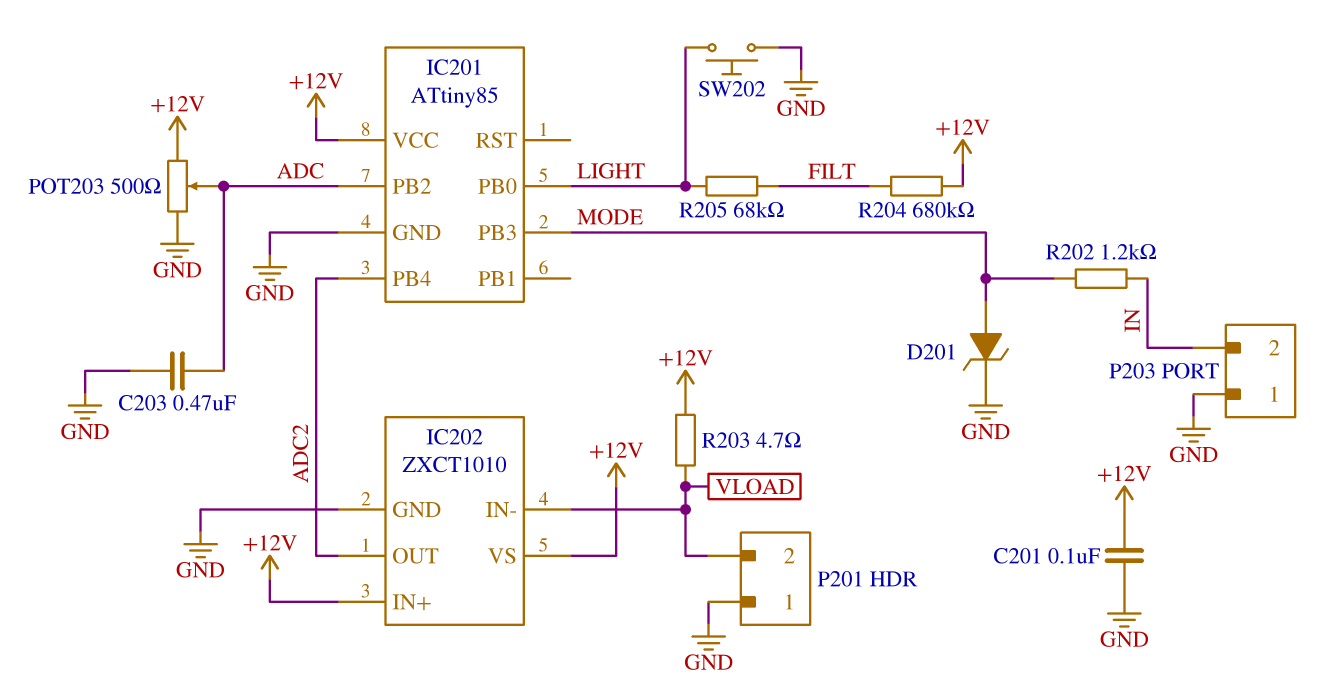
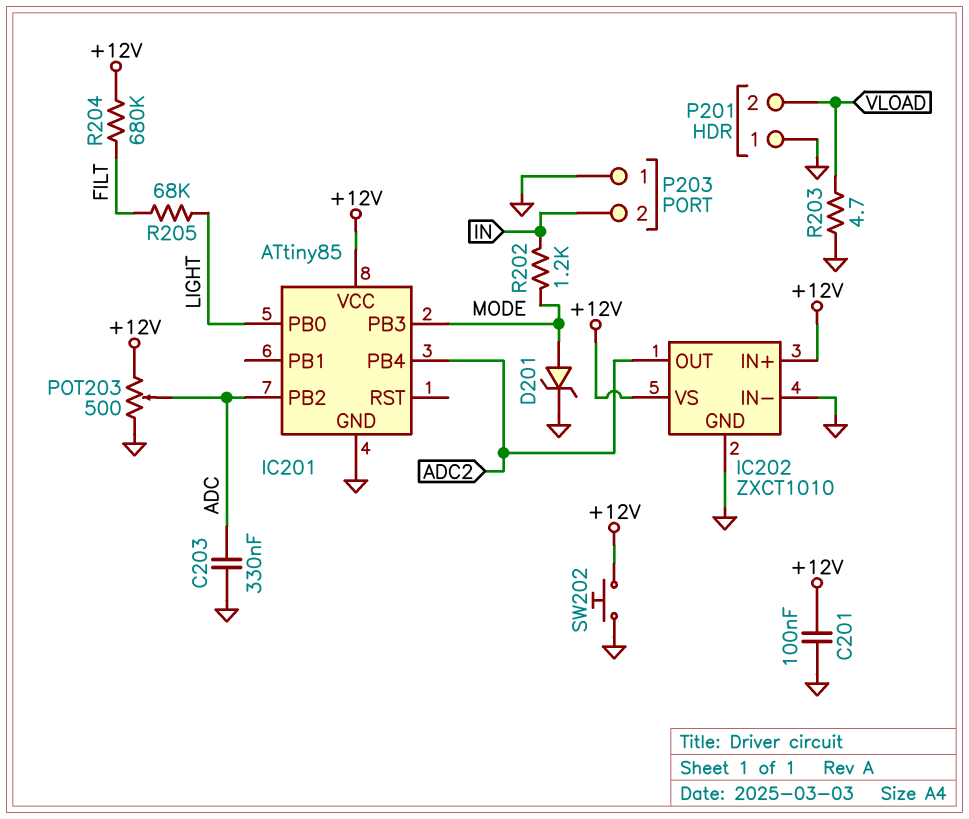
C203: 470nF (ADC, GND) -> 330nF (ADC, GND)
IC202 pin IN-: VLOAD -> GND
R203: 4.7 (+12V, VLOAD) -> 4.7 (GND, VLOAD)
SW202: button (GND, LIGHT) -> button (+12V, GND)

